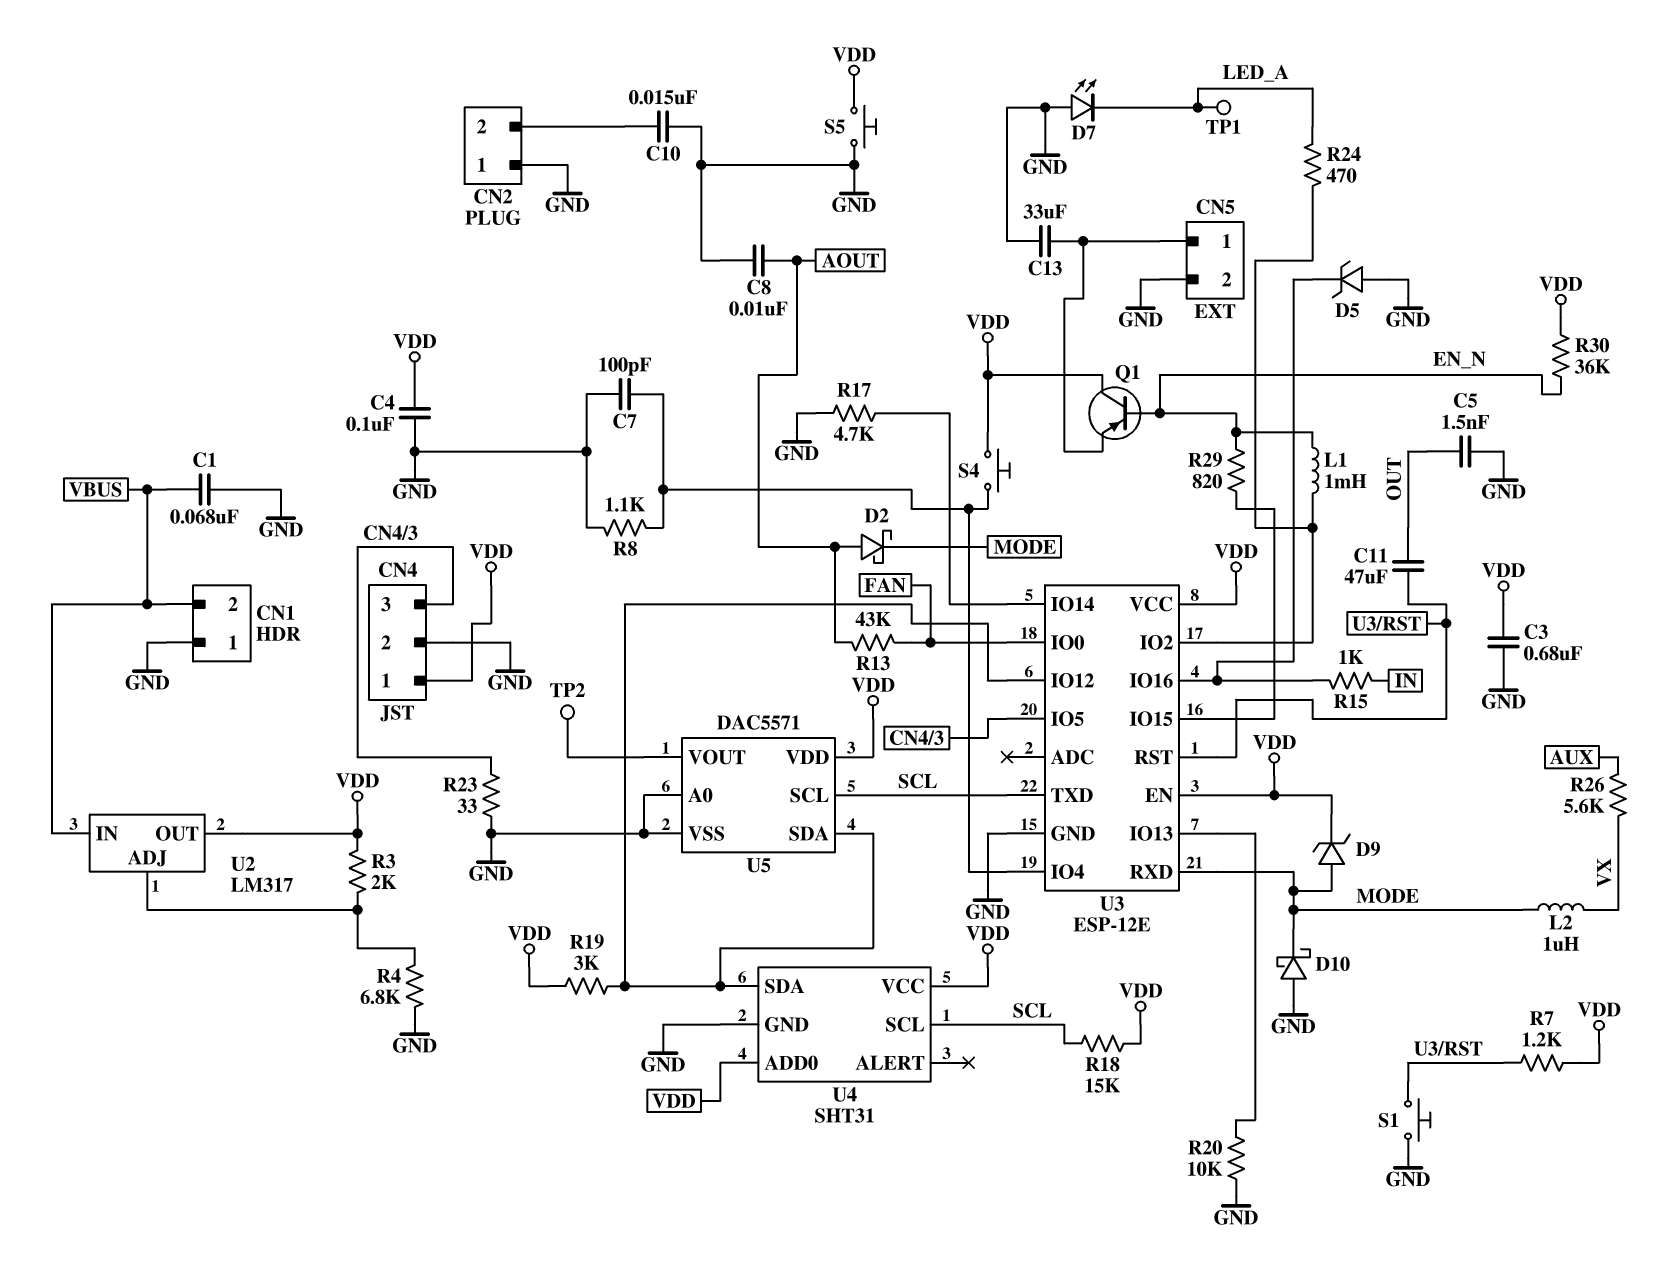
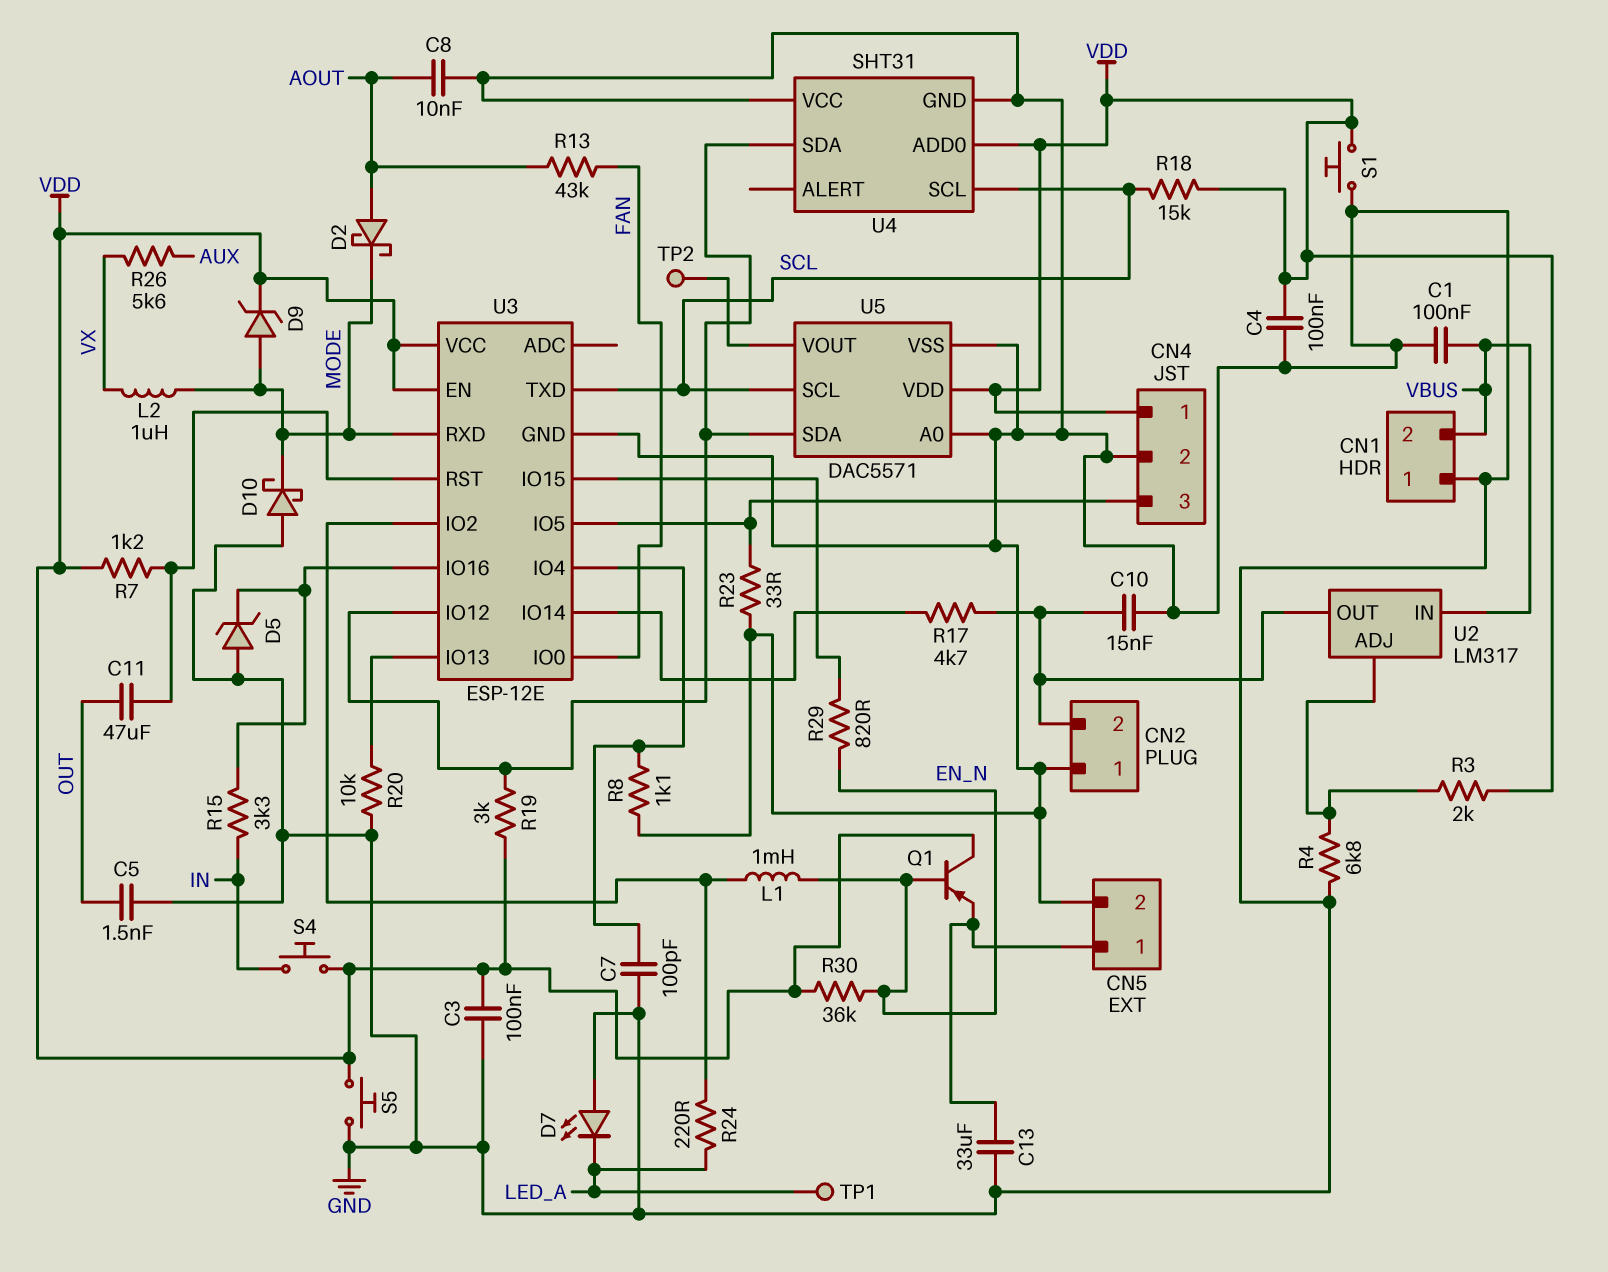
C1: 68nF (GND, VBUS) -> 100nF (GND, VBUS)
C3: 680nF (GND, VDD) -> 100nF (GND, VDD)
R15: 1k (IN, U3/IO16) -> 3.3k (IN, U3/IO16)
R17: 4.7k (GND, U3/IO14) -> 4.7k (CN2/2, U3/IO14)
R24: 470 (LED_A, U3/IO2) -> 220 (LED_A, U3/IO2)
S1: button (GND, U3/RST) -> button (GND, VDD)
S4: button (U3/IO4, VDD) -> button (IN, VDD)
U2 pin OUT: VDD -> CN2/2
U4 pin VCC: VDD -> GND

